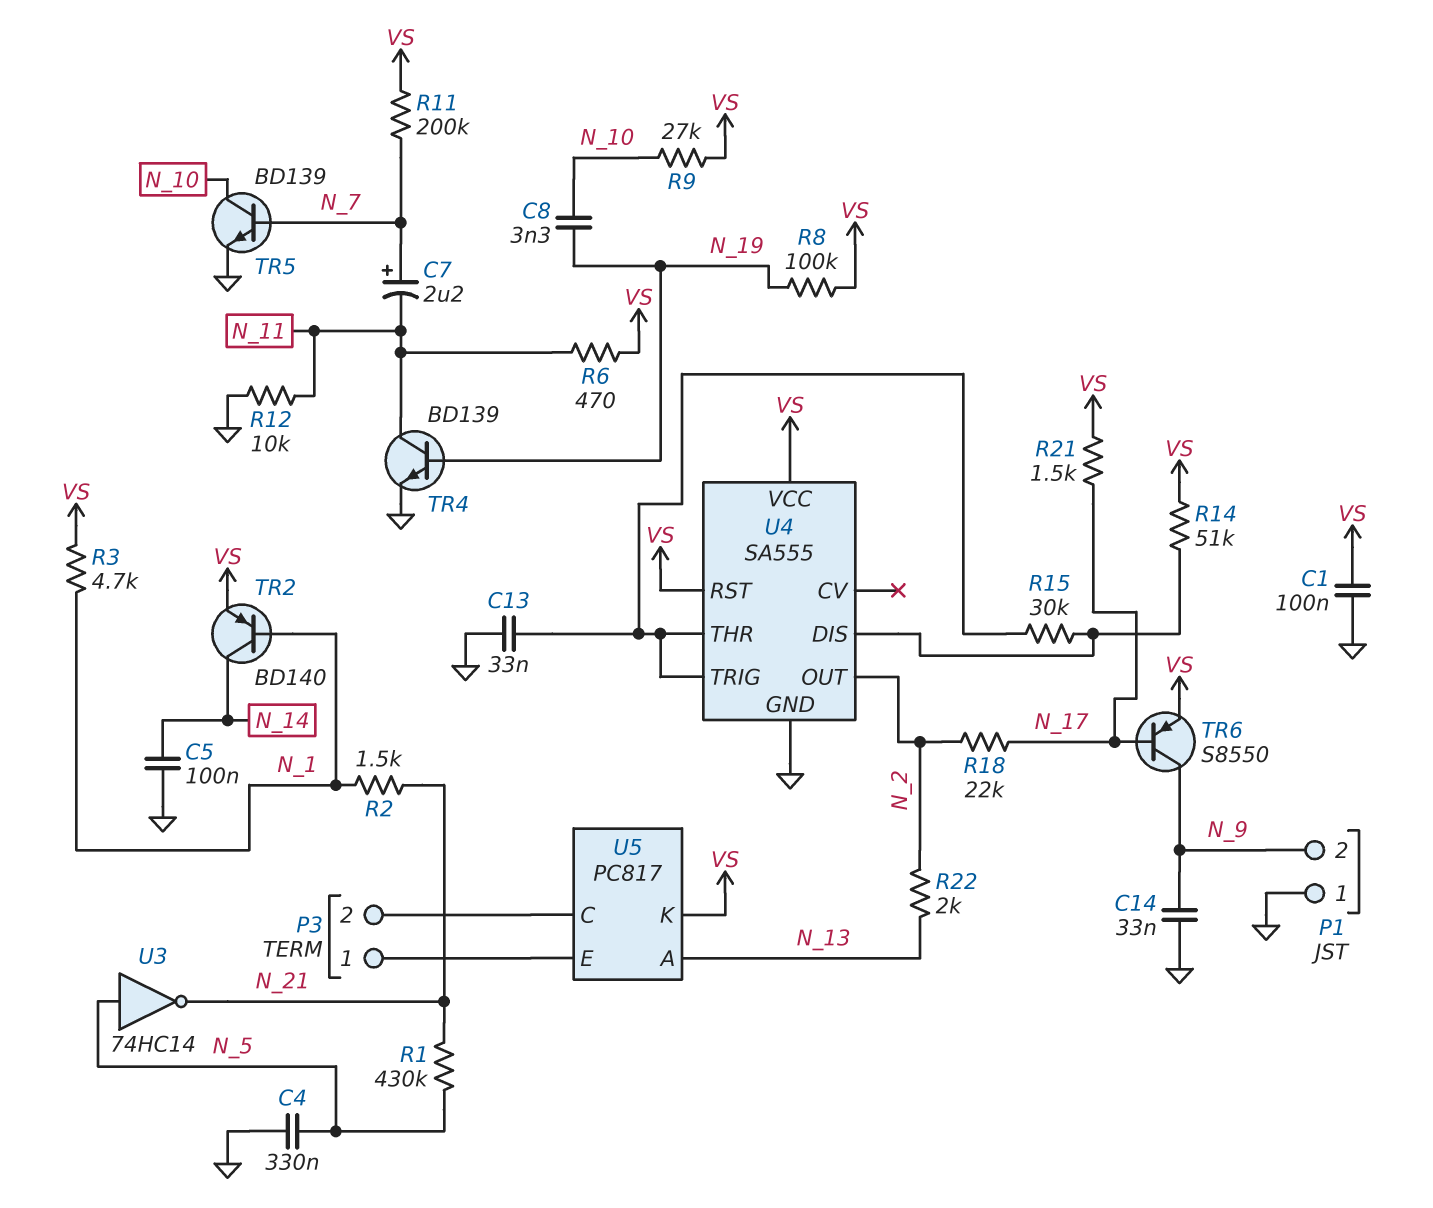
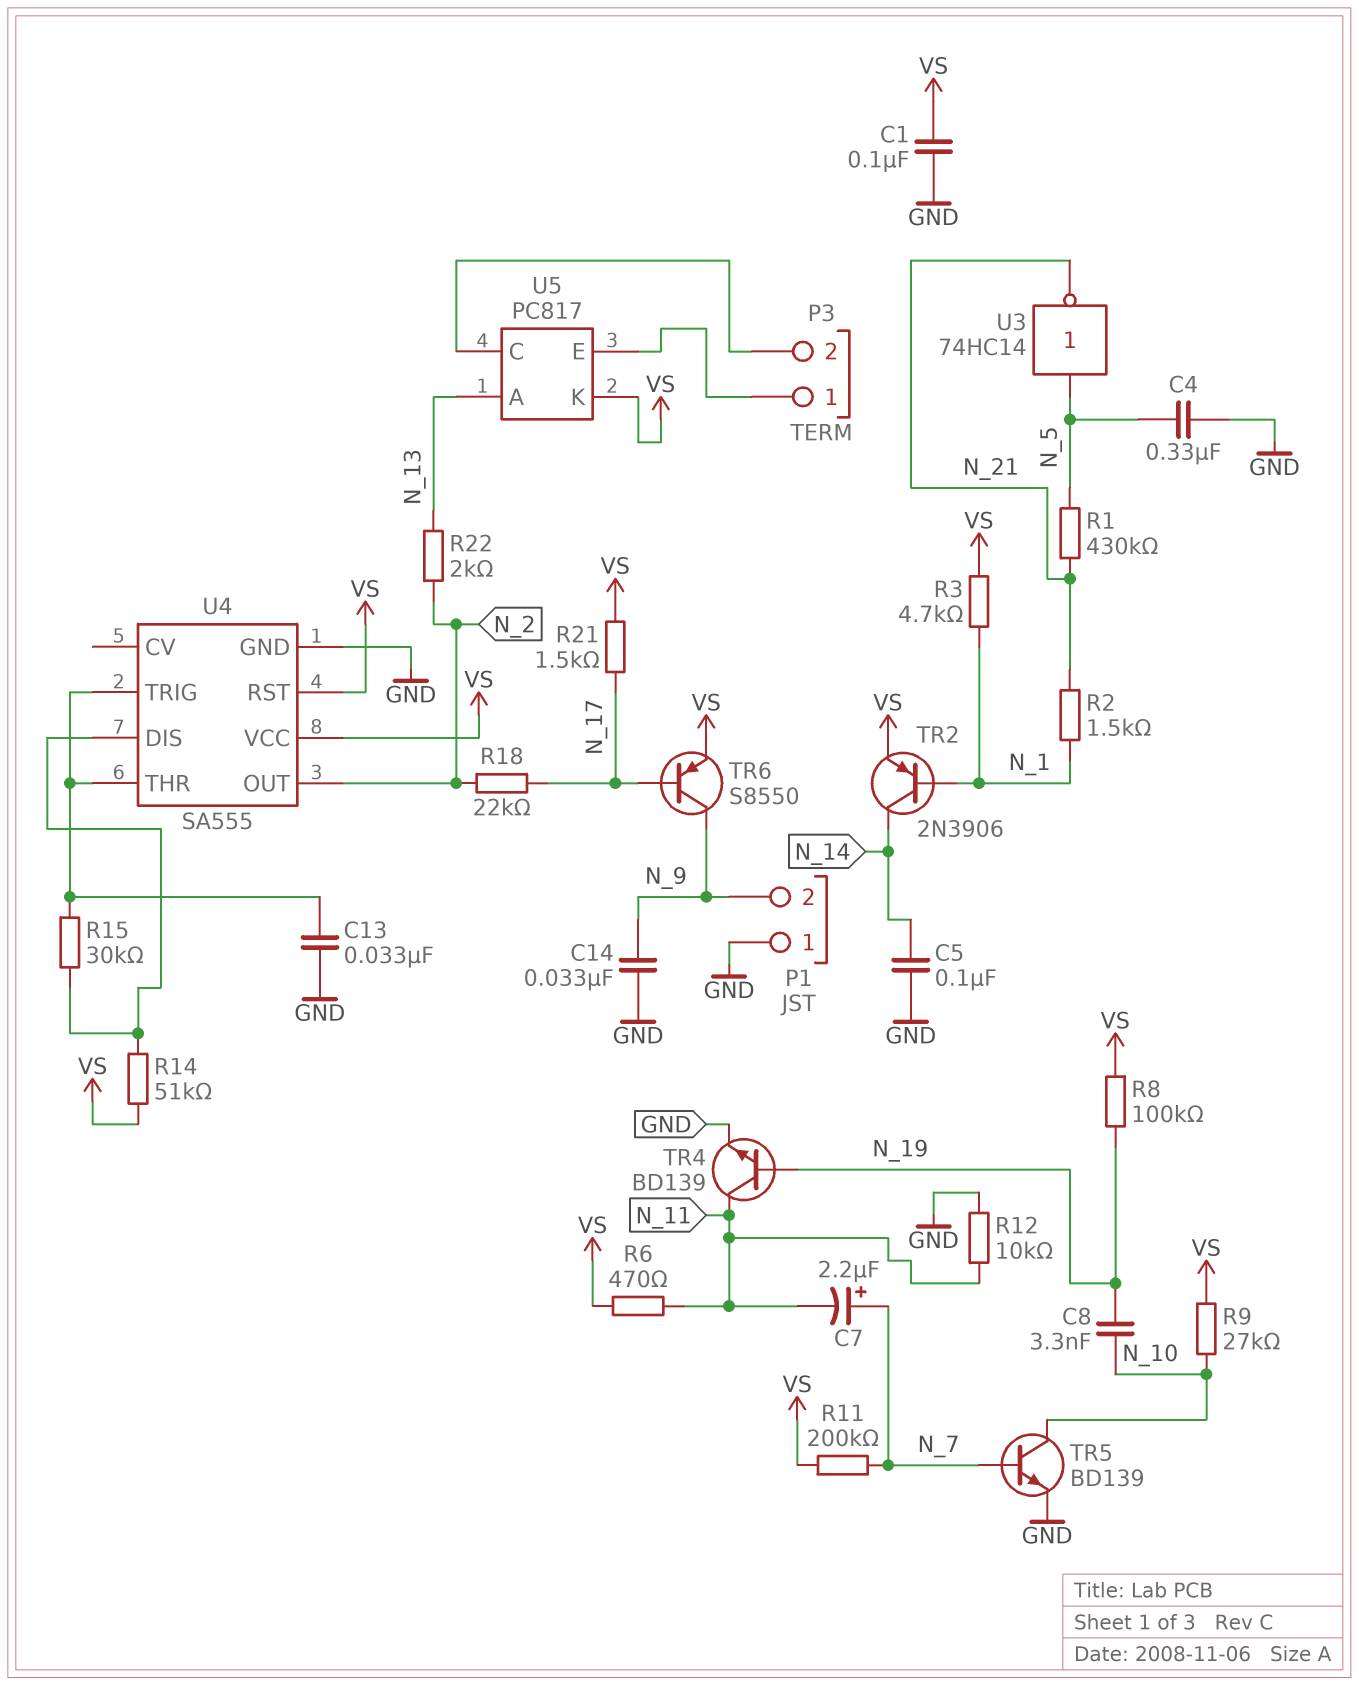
TR2: PNP BD140 (B N_1, C N_14, E VS) -> PNP 2N3906 (B N_1, C N_14, E VS)

